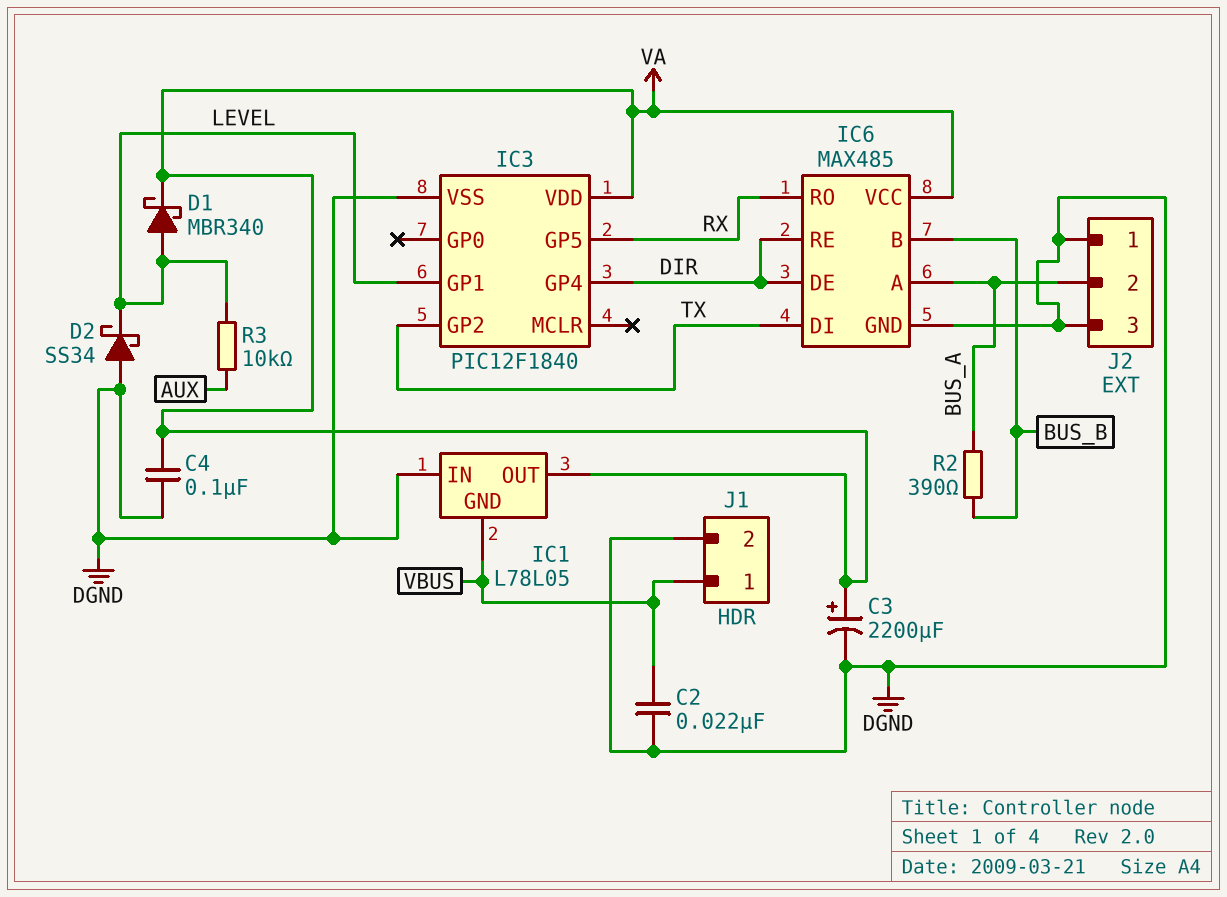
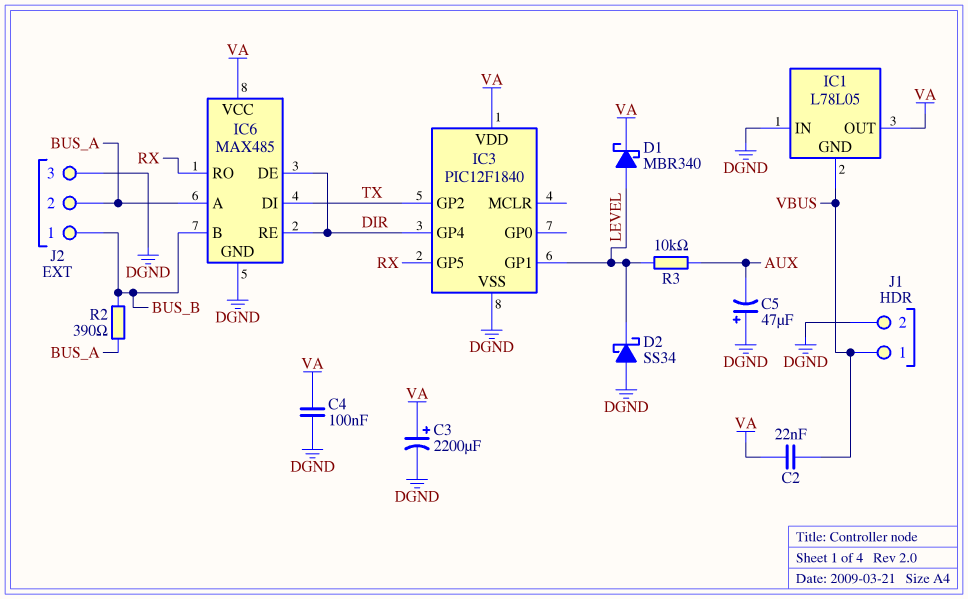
C2: 22nF (DGND, VBUS) -> 22nF (VA, VBUS)
C5: none -> 47uF (plus DGND, minus AUX)
J2 pin 1: DGND -> BUS_B

